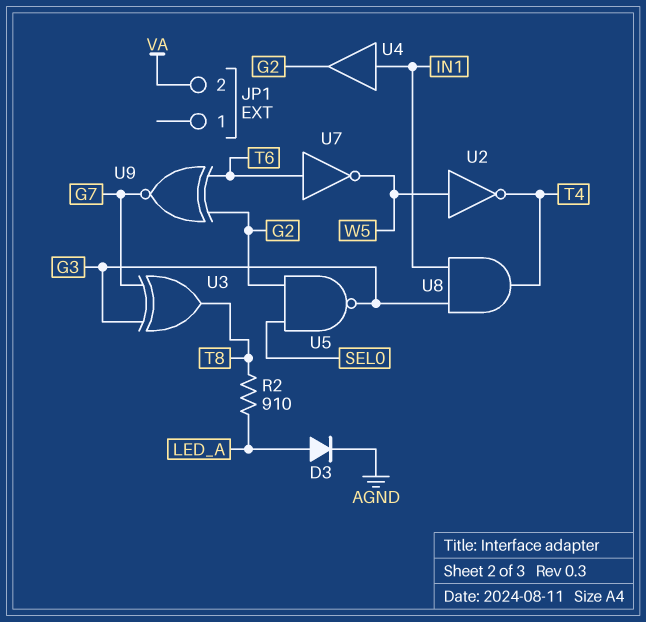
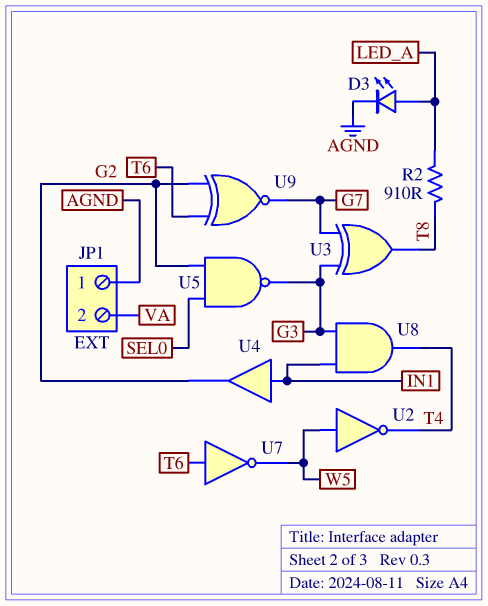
D3: diode (A LED_A, K AGND) -> LED (A LED_A, K AGND)
JP1 pin 1: none -> AGND

